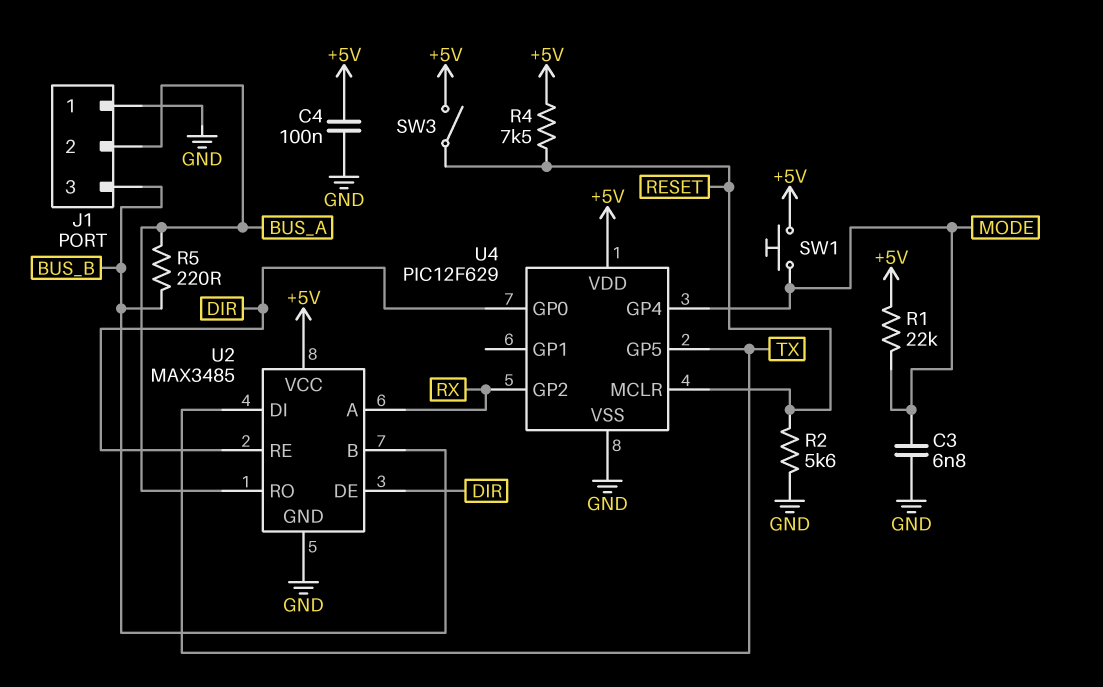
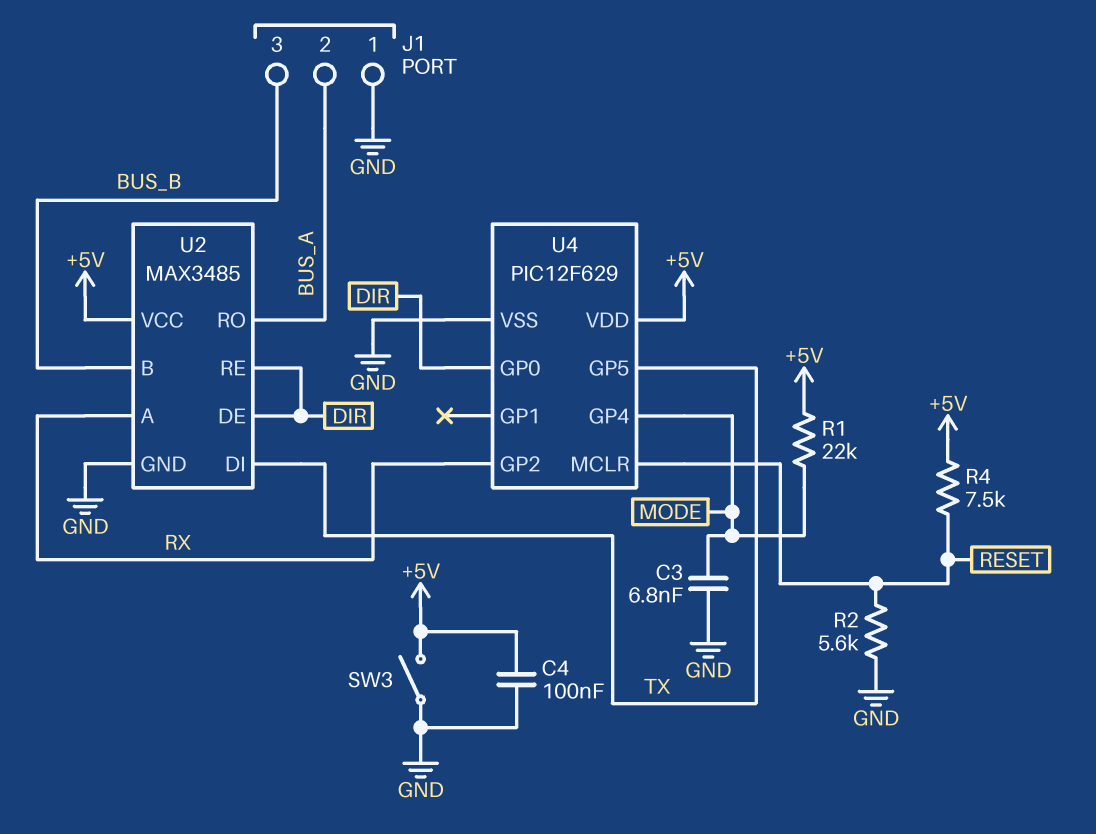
R5: 220 (BUS_A, BUS_B) -> none
SW1: button (+5V, MODE) -> none
SW3: switch (+5V, RESET) -> switch (+5V, GND)

